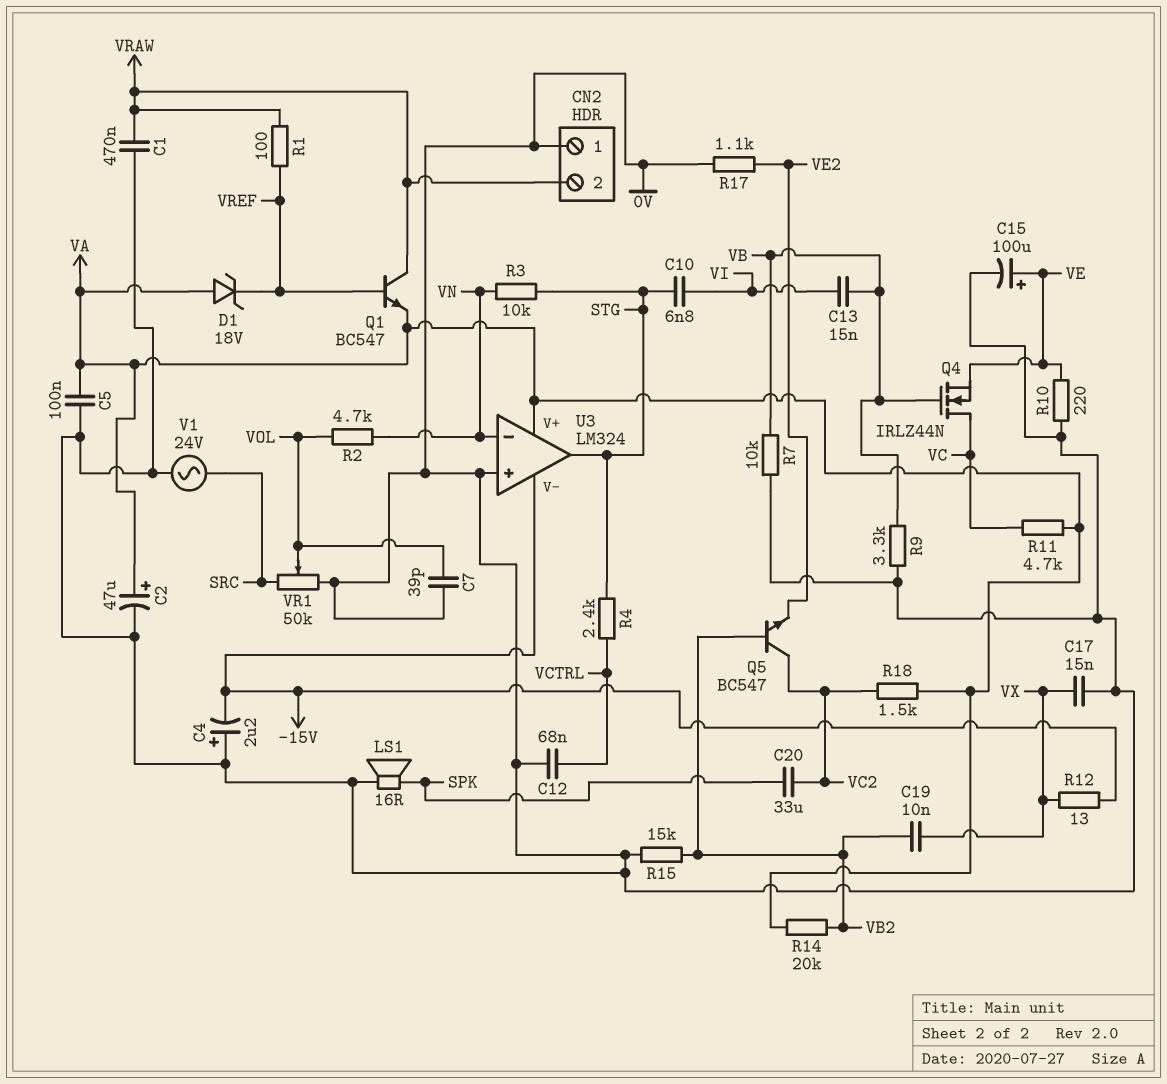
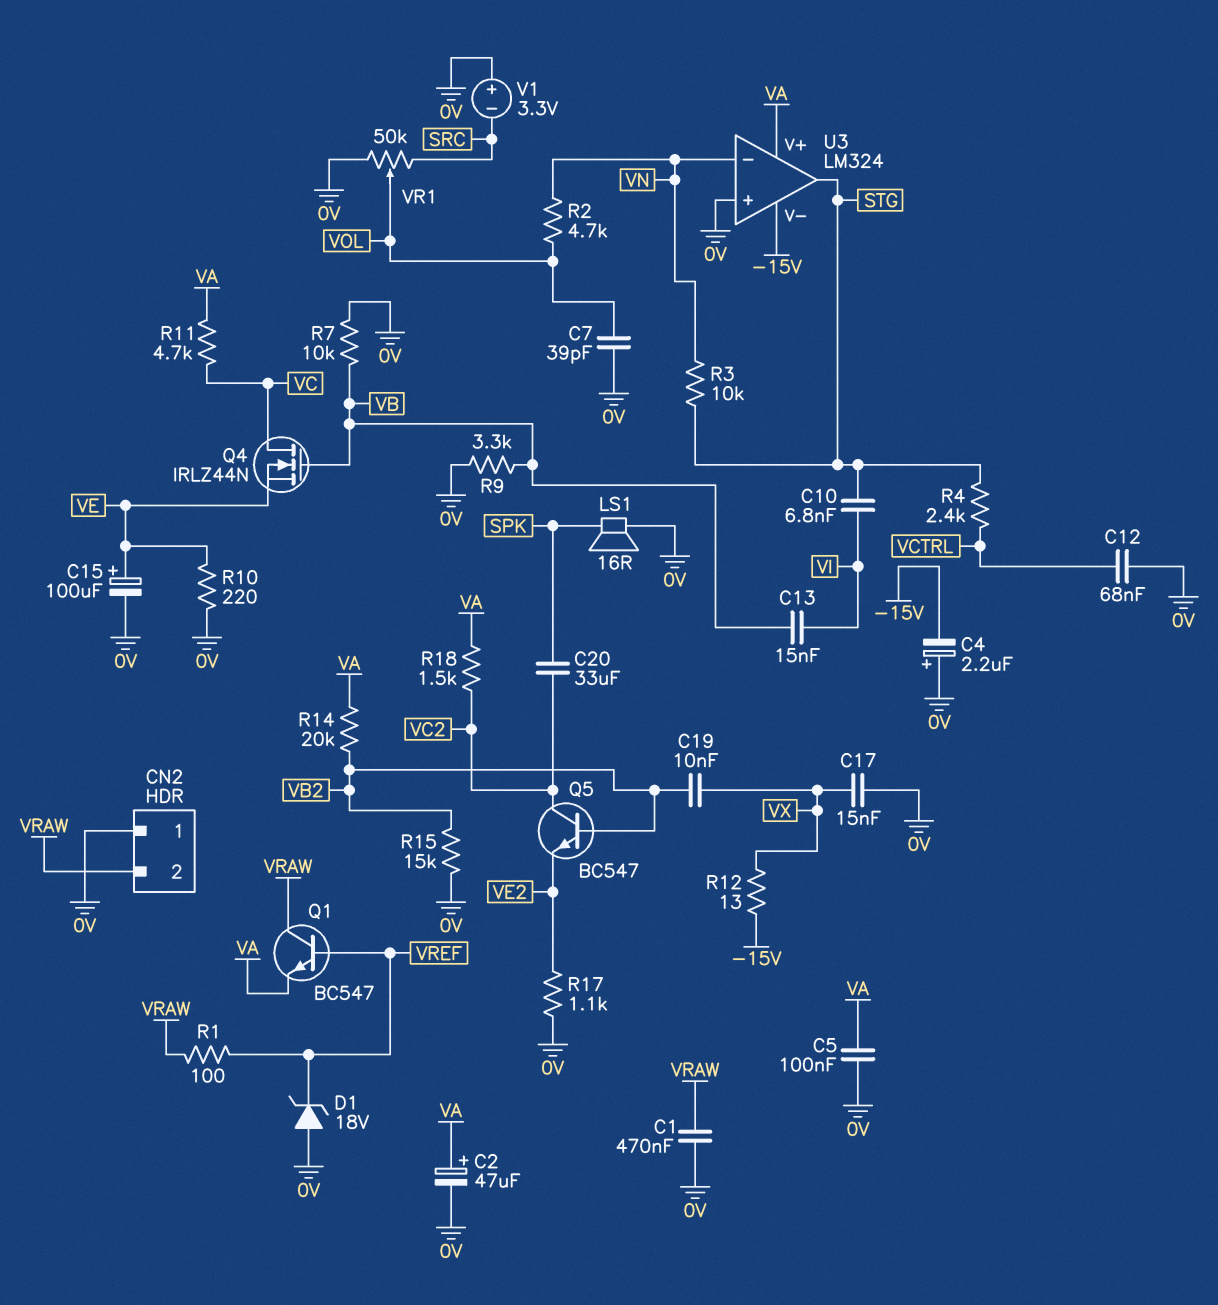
D1: zener 18V (A VA, K VREF) -> zener 18V (A 0V, K VREF)
V1: AC 24V (0V, SRC) -> 3.3V (plus 0V, minus SRC)

